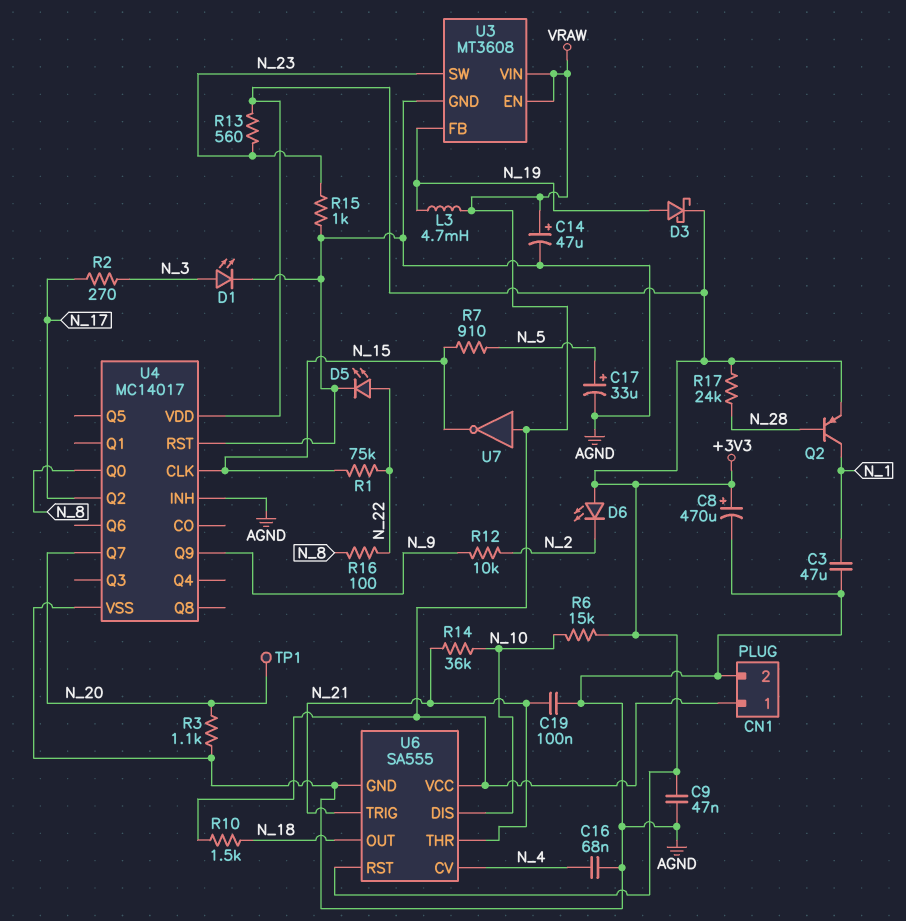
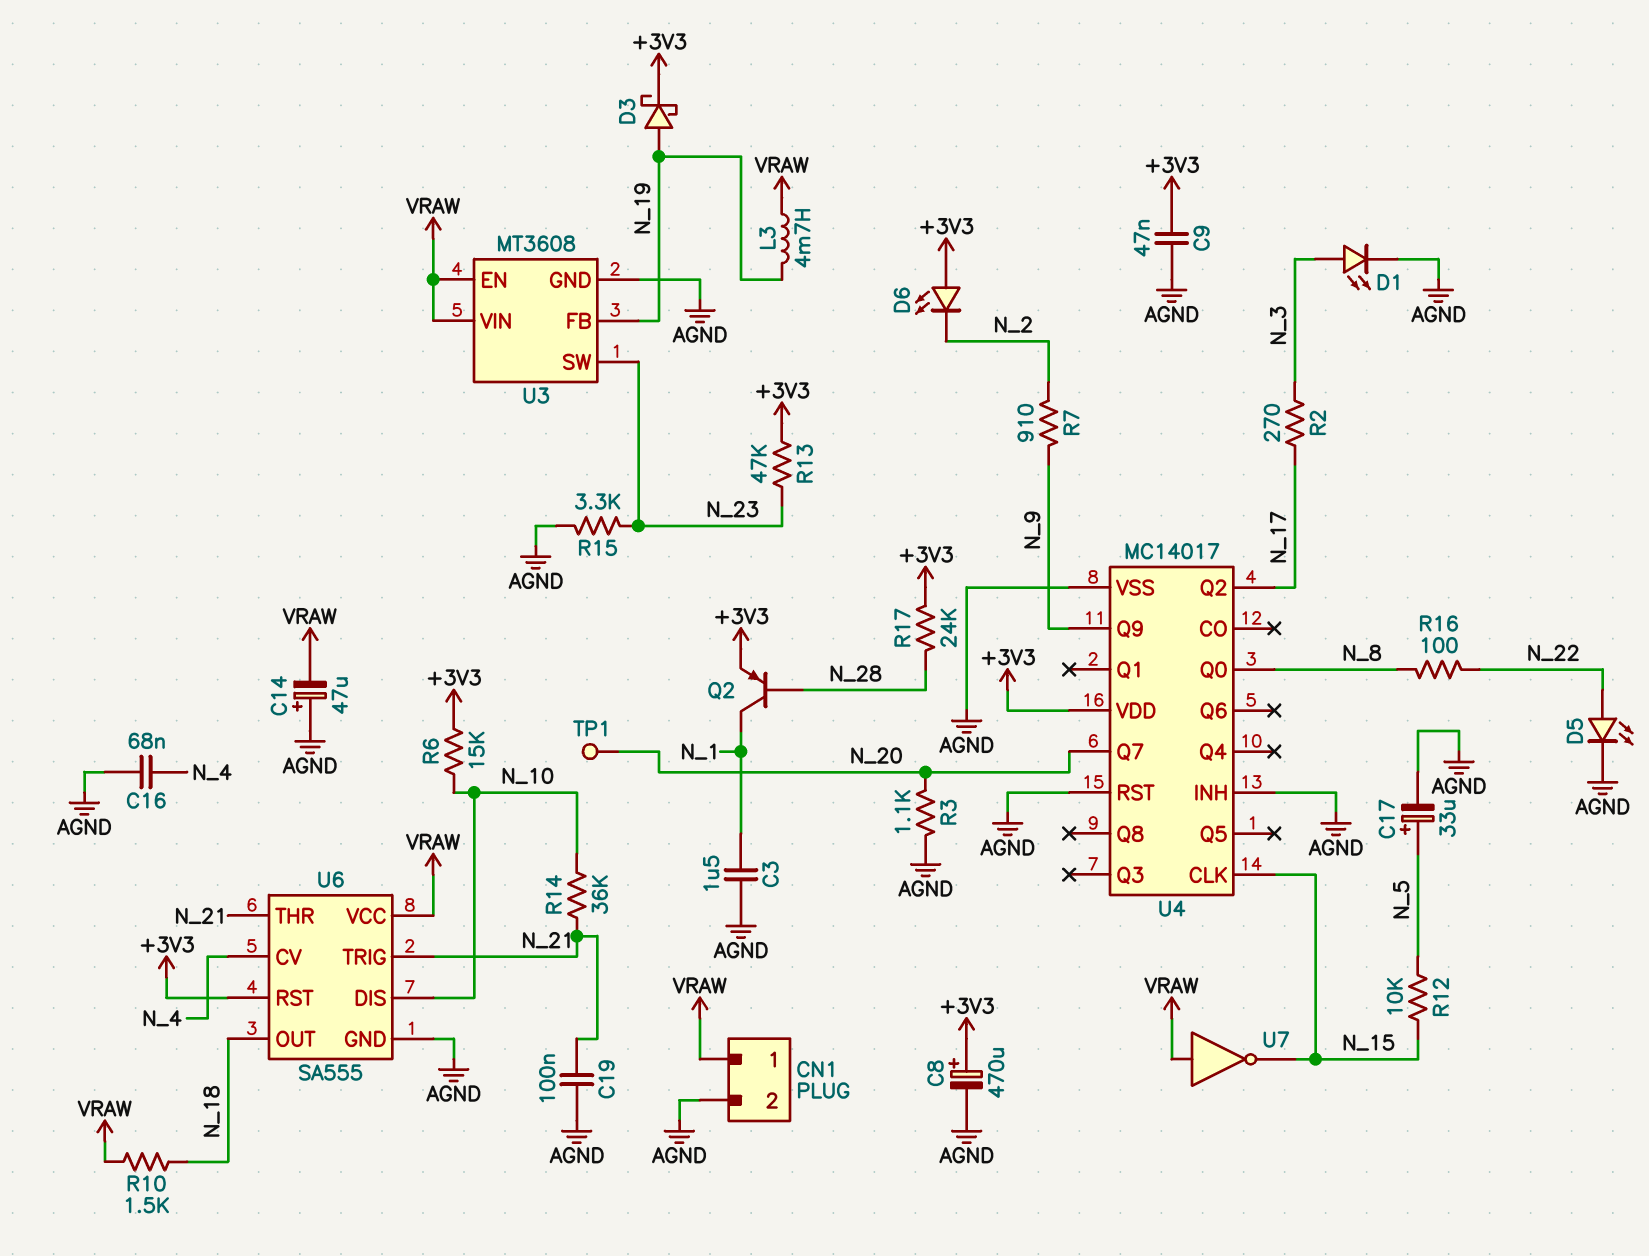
C3: 47uF (AGND, N_1) -> 1.5uF (AGND, N_1)
C14: 47uF (plus VRAW, minus AGND) -> 47uF (plus AGND, minus VRAW)
R1: 75k (N_15, N_22) -> none
R7: 910 (N_5, N_15) -> 910 (N_2, N_9)
R12: 10k (N_2, N_9) -> 10k (N_5, N_15)
R13: 560 (+3V3, N_23) -> 47k (+3V3, N_23)
R15: 1k (AGND, N_23) -> 3.3k (AGND, N_23)

